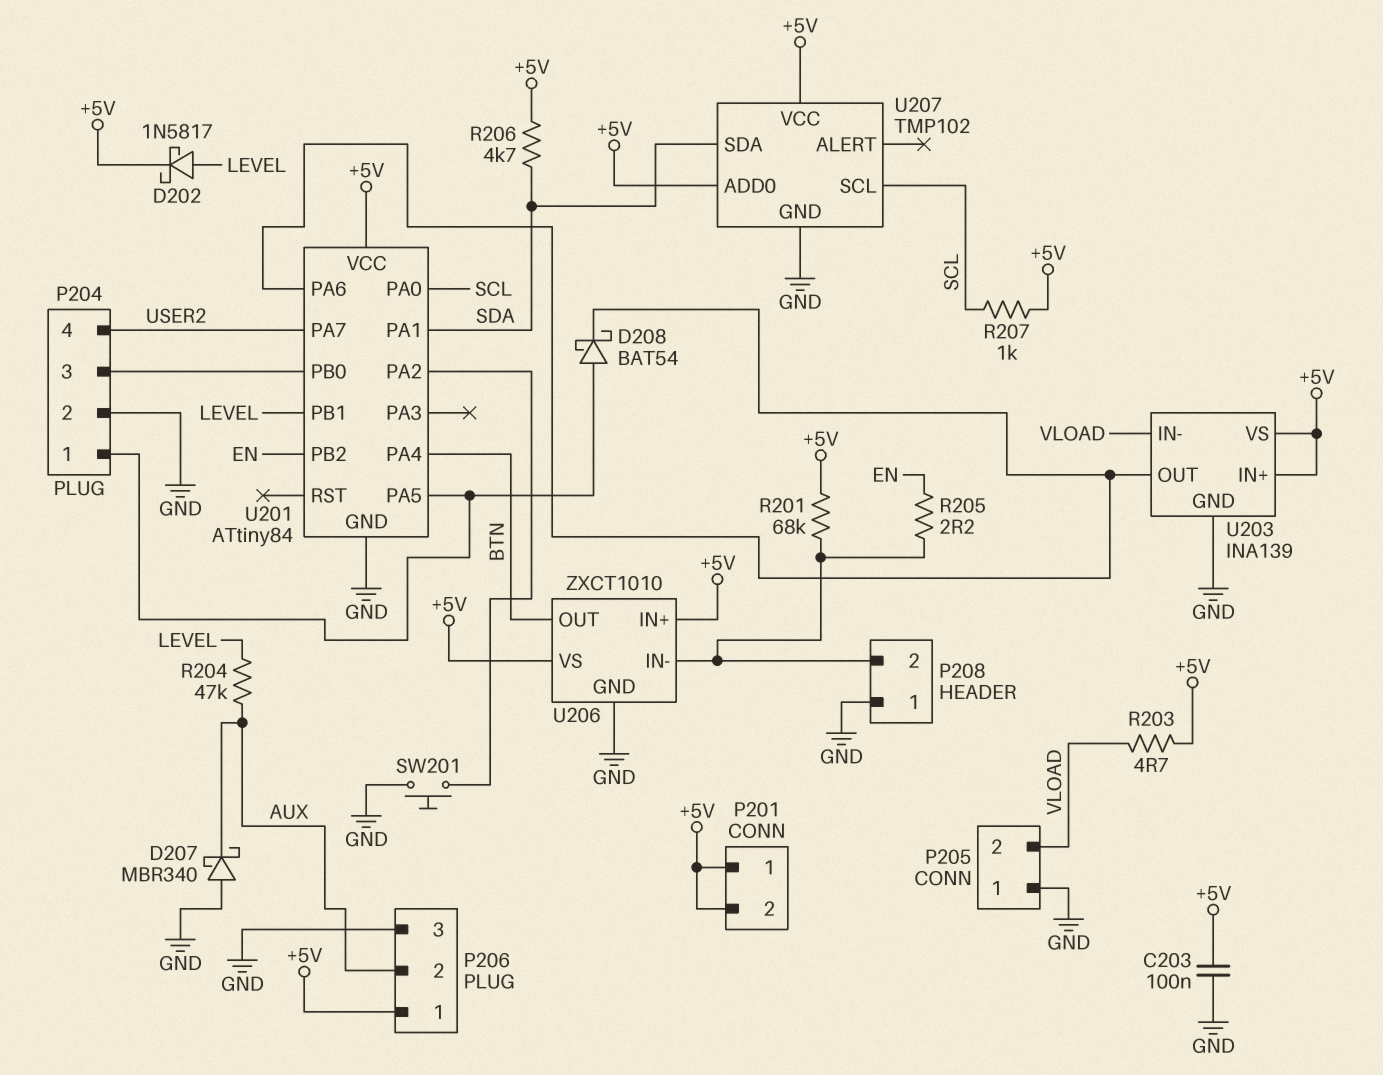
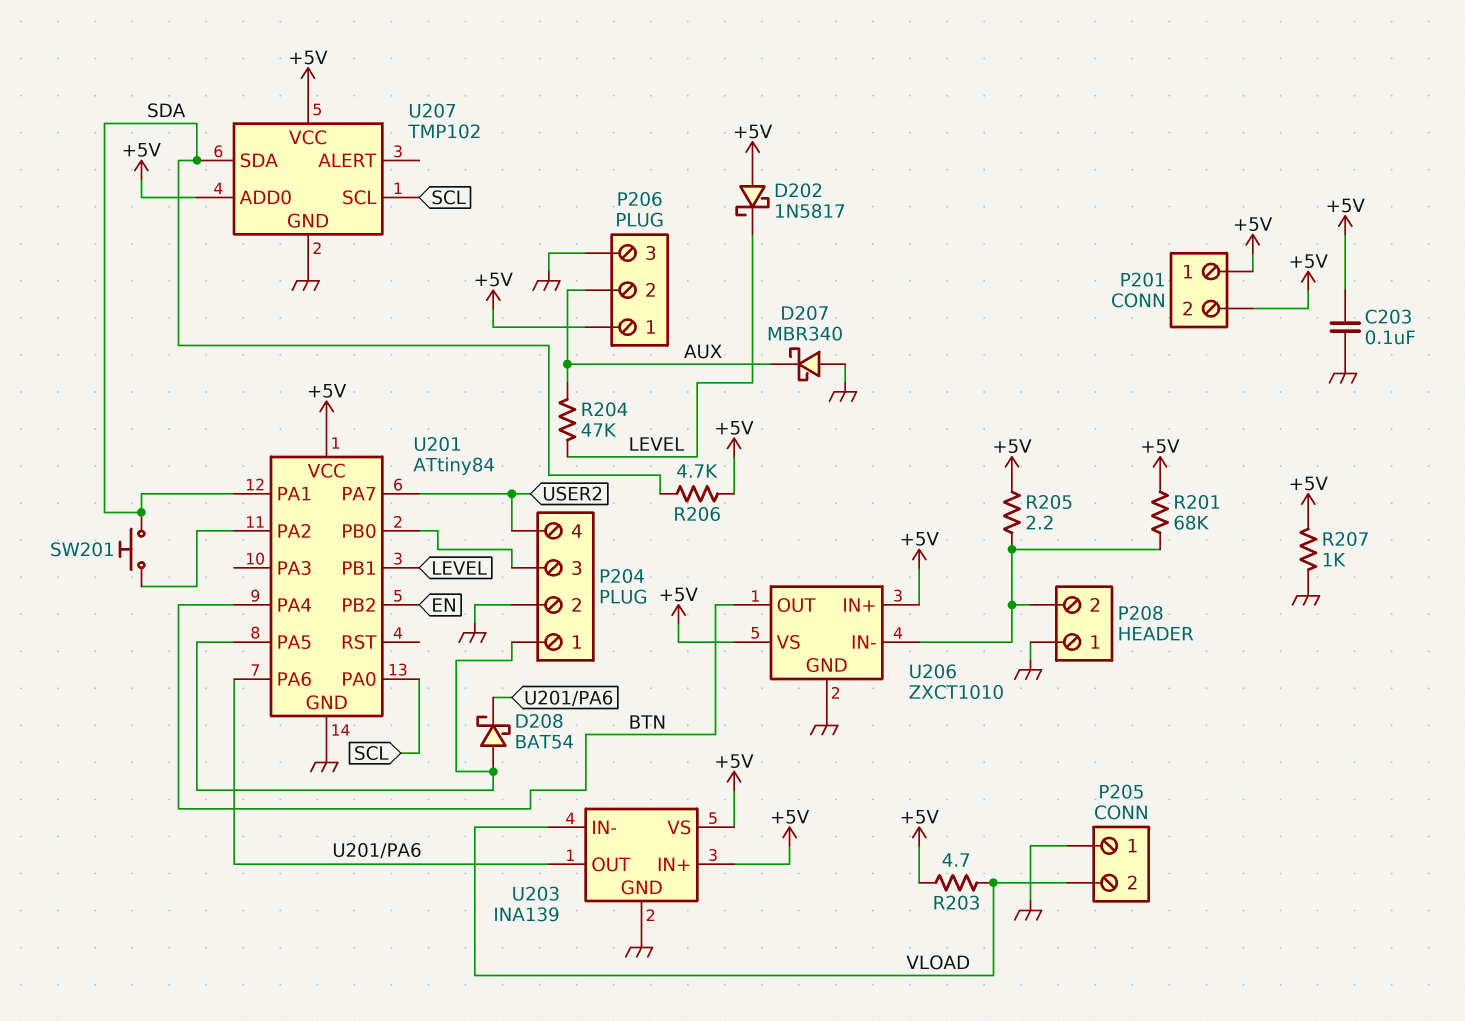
D202: schottky 1N5817 (A LEVEL, K +5V) -> schottky 1N5817 (A +5V, K LEVEL)
R205: 2.2 (EN, P208/2) -> 2.2 (+5V, P208/2)
R207: 1k (+5V, SCL) -> 1k (+5V, GND)
SW201: button (GND, U201/PA2) -> button (SDA, U201/PA2)

